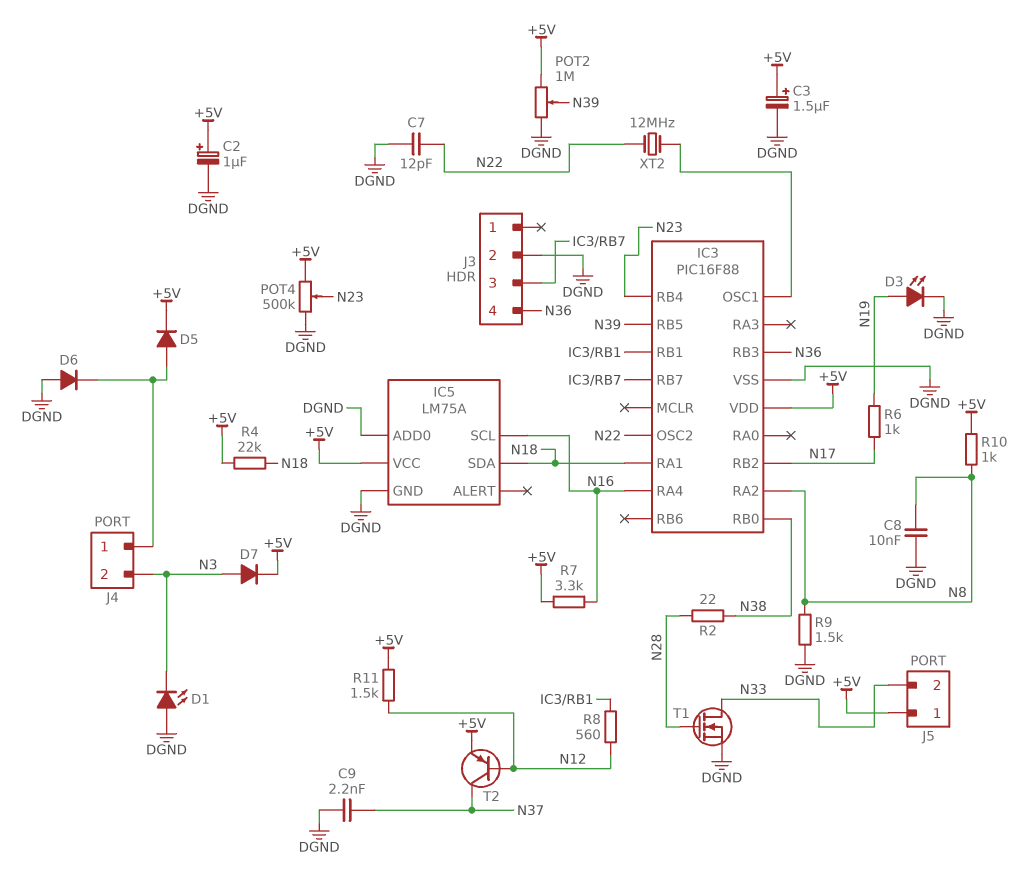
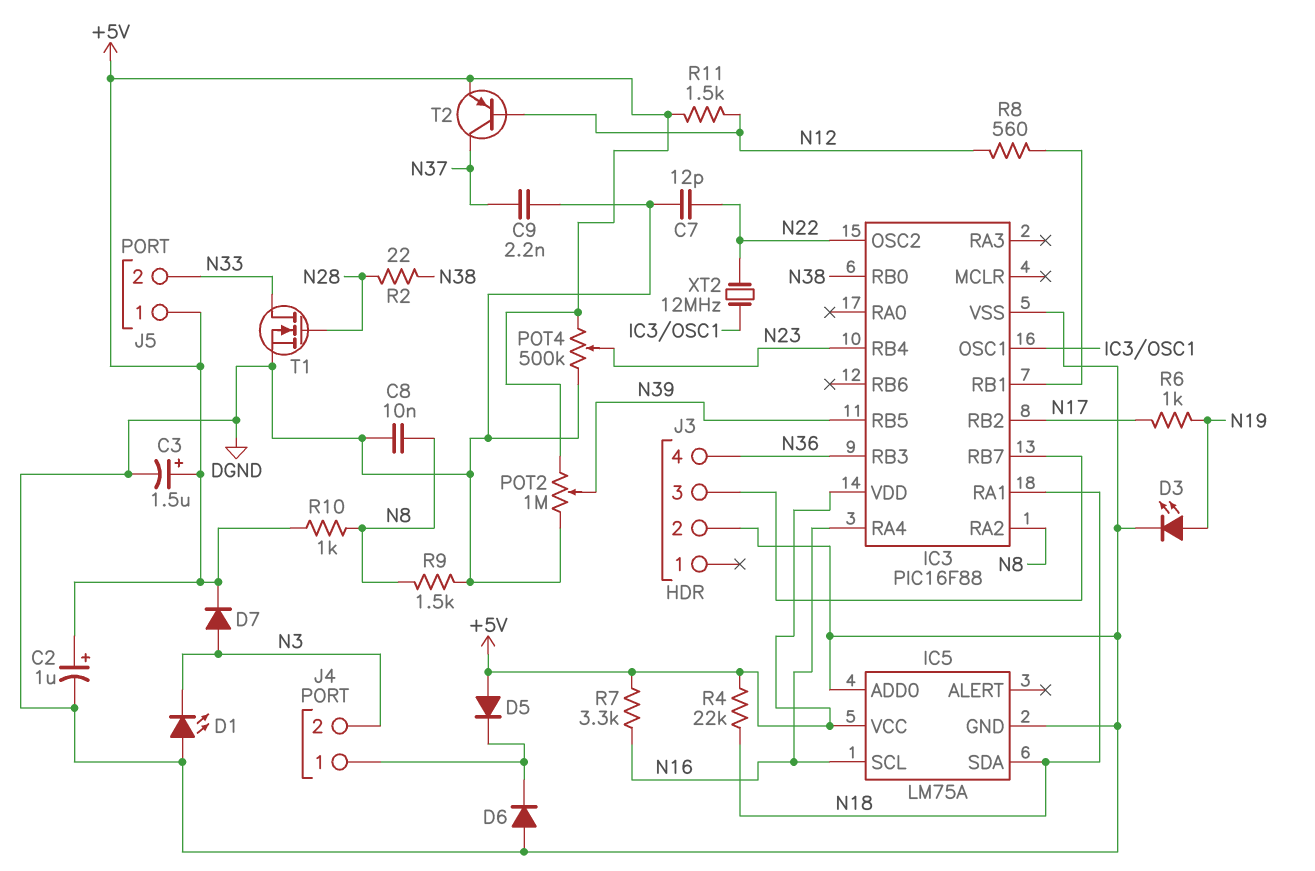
D5: diode (A J4/1, K +5V) -> diode (A +5V, K J4/1)

